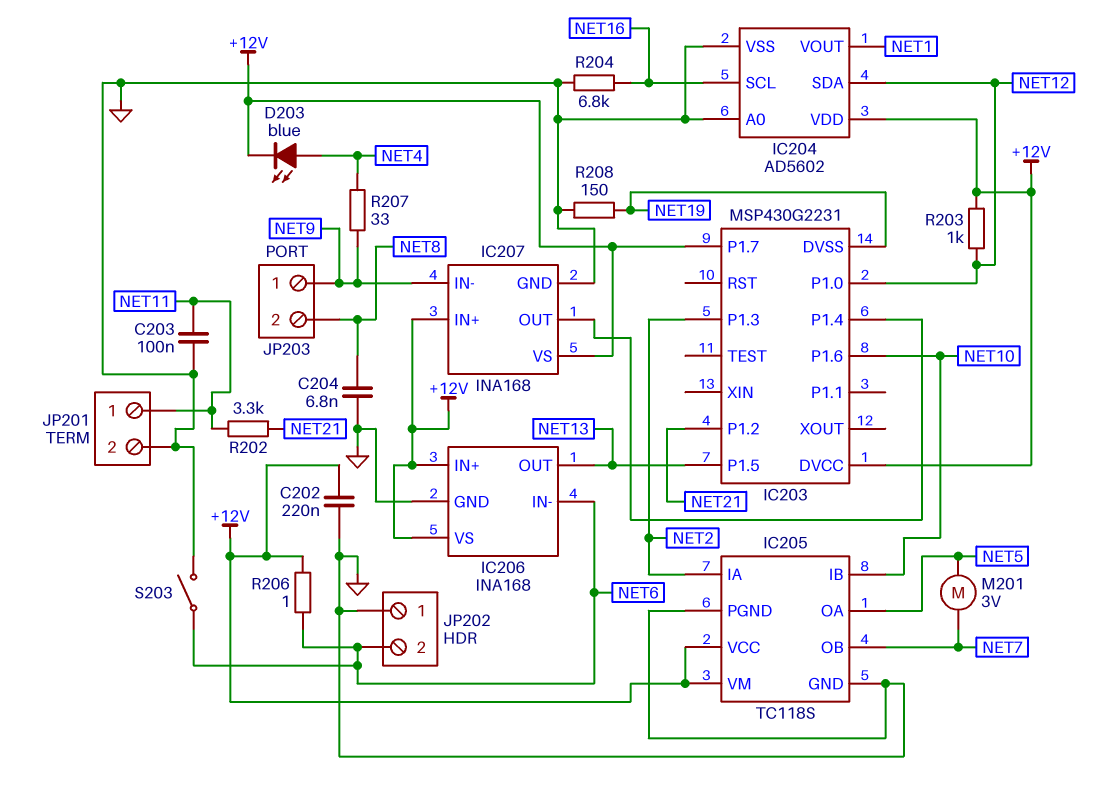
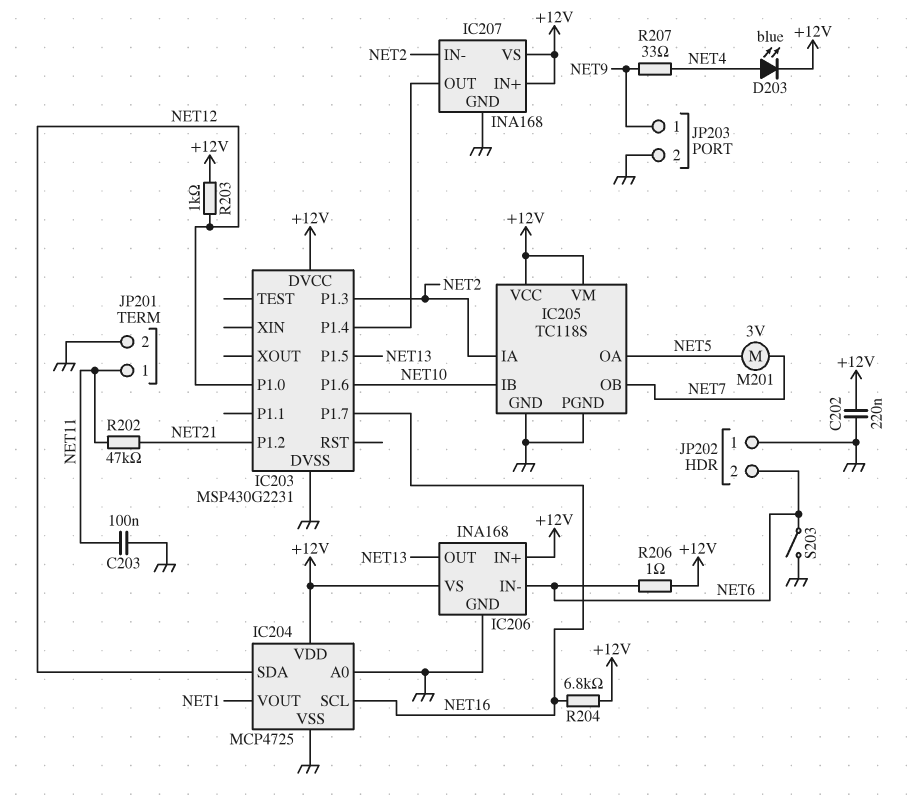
C204: 6.8nF (GND, NET8) -> none
IC203 pin DVSS: NET19 -> GND
IC203 pin P1.7: +12V -> NET16
IC204: AD5602 -> MCP4725
IC207 pin IN-: NET9 -> NET2
JP203 pin 2: NET8 -> GND
R202: 3.3k (NET11, NET21) -> 47k (NET11, NET21)
R204: 6.8k (GND, NET16) -> 6.8k (+12V, NET16)
R208: 150 (GND, NET19) -> none

